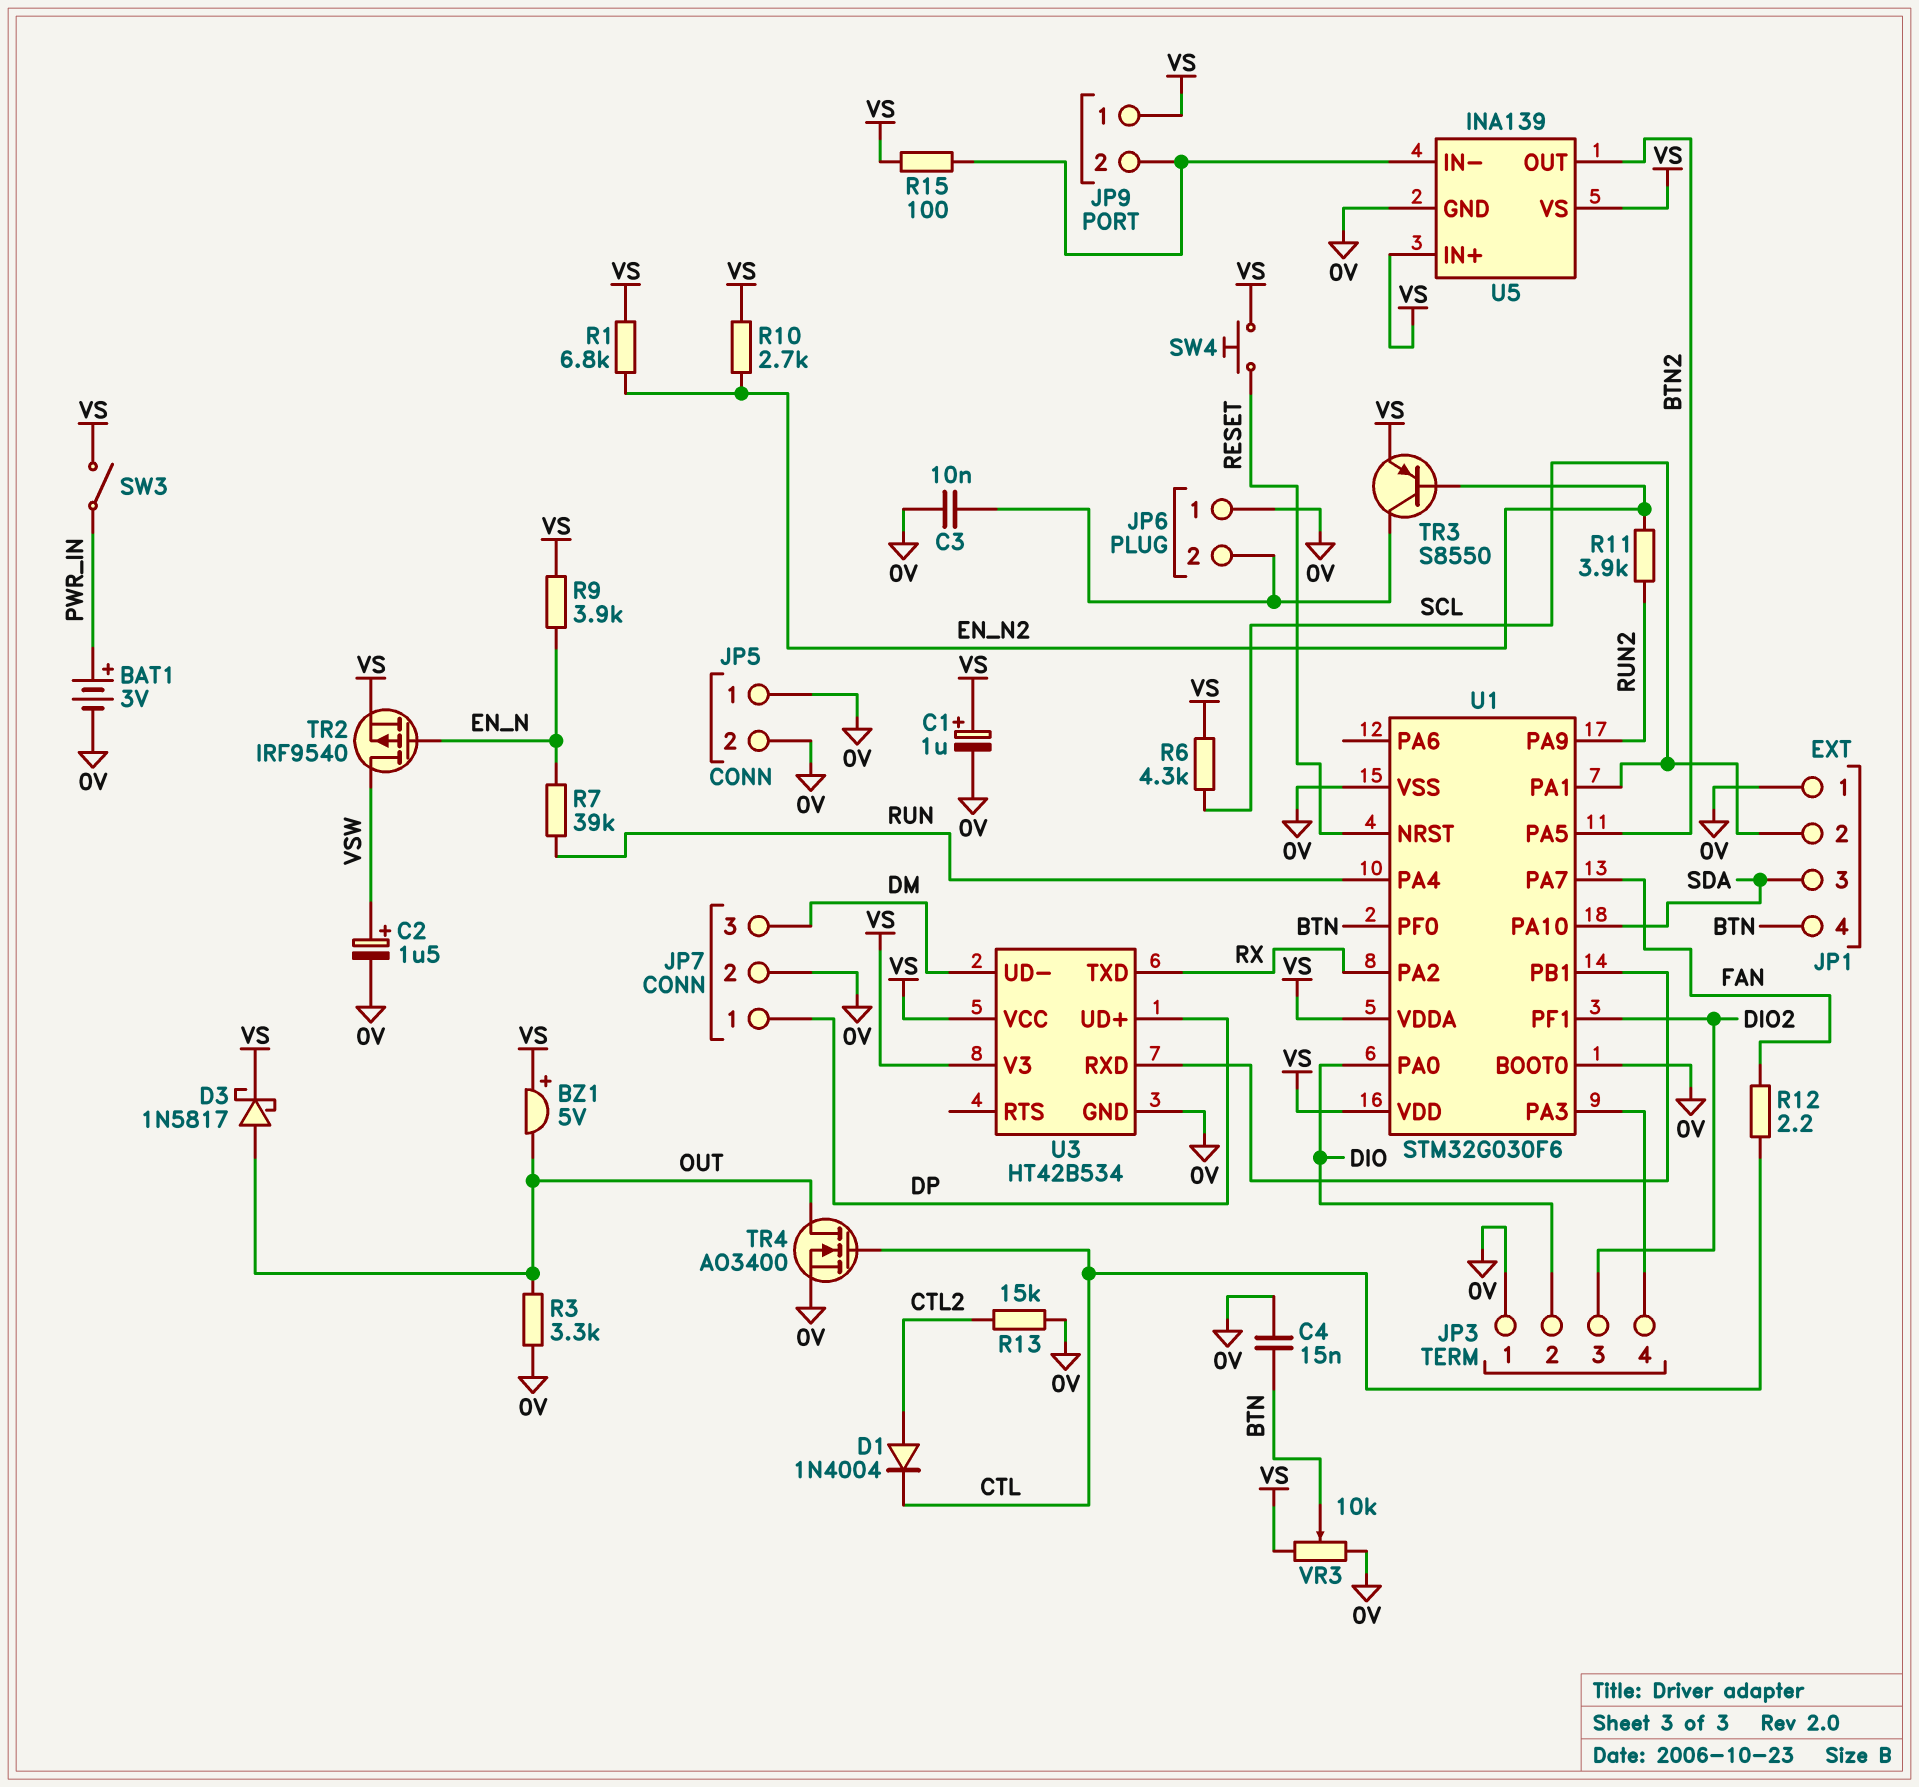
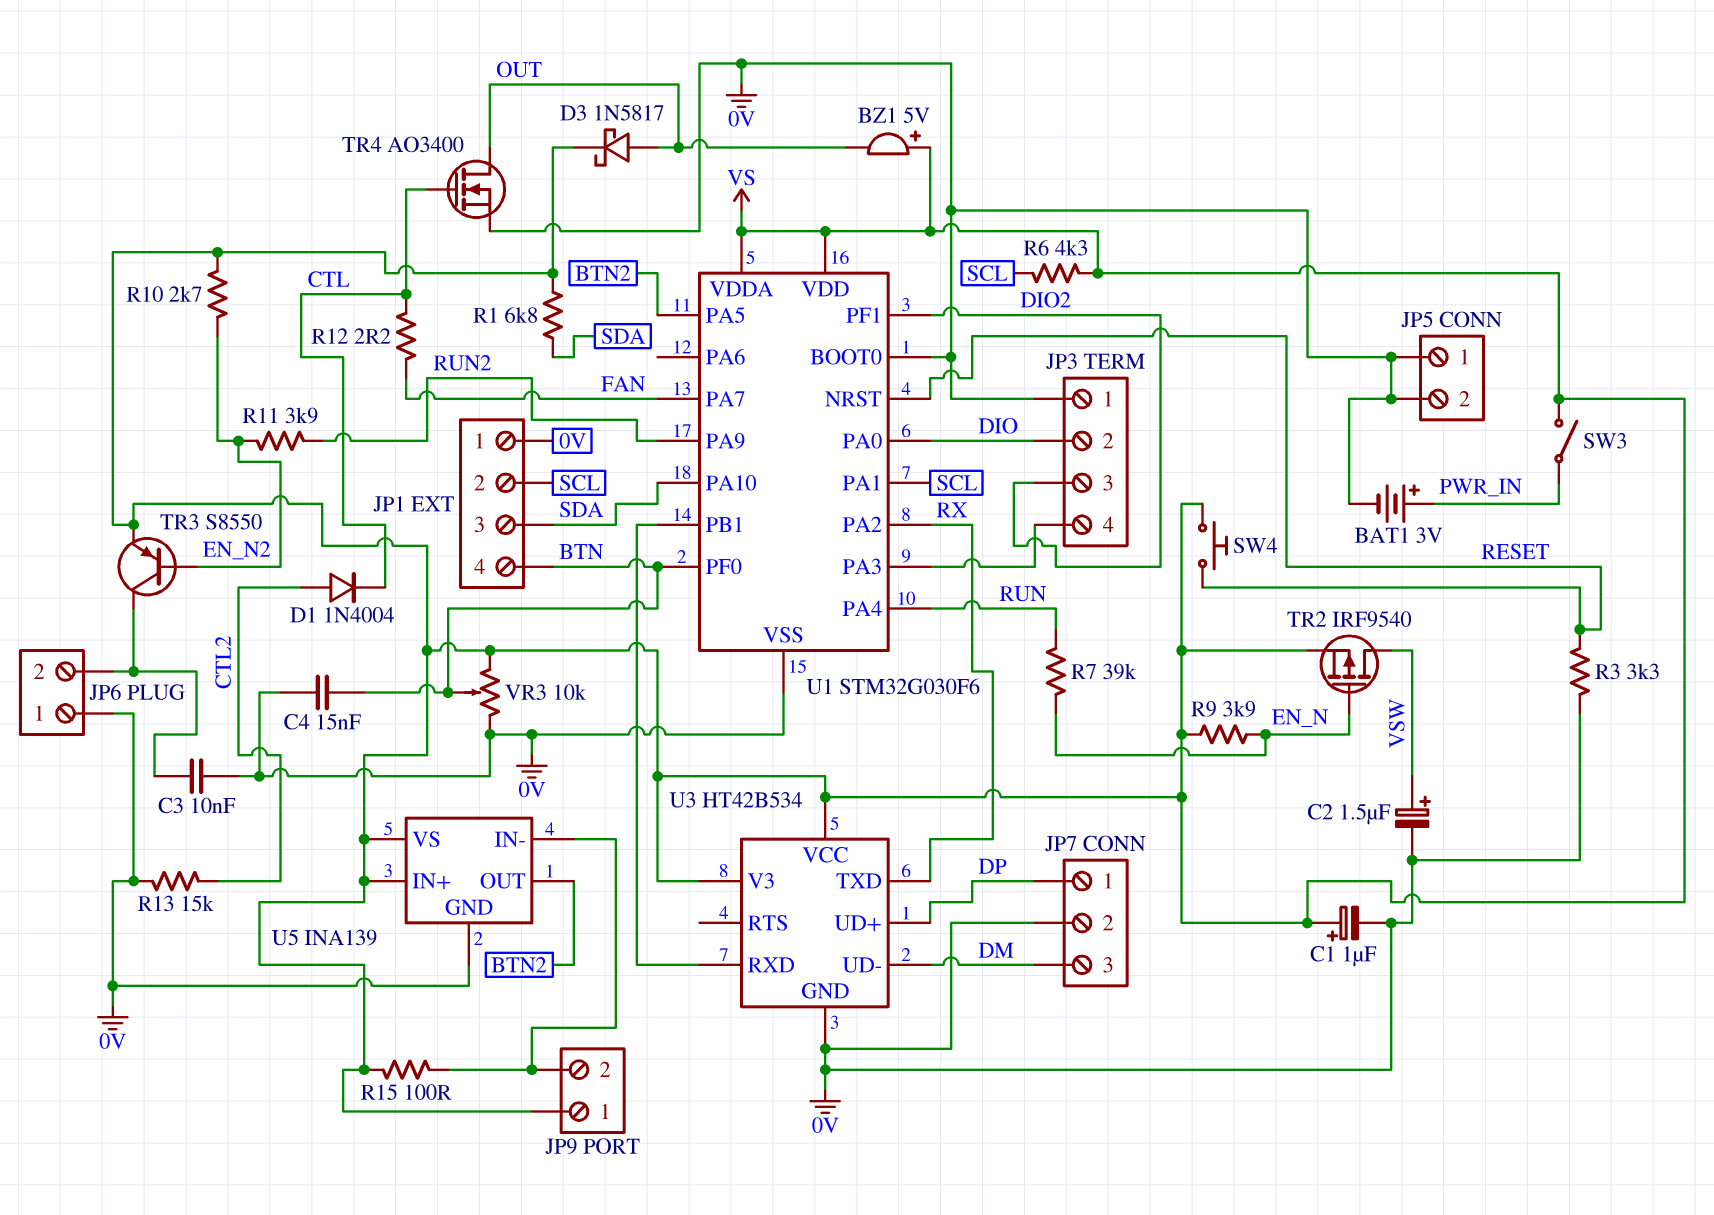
R1: 6.8k (EN_N2, VS) -> 6.8k (SDA, VS)
R3: 3.3k (0V, OUT) -> 3.3k (0V, RESET)

